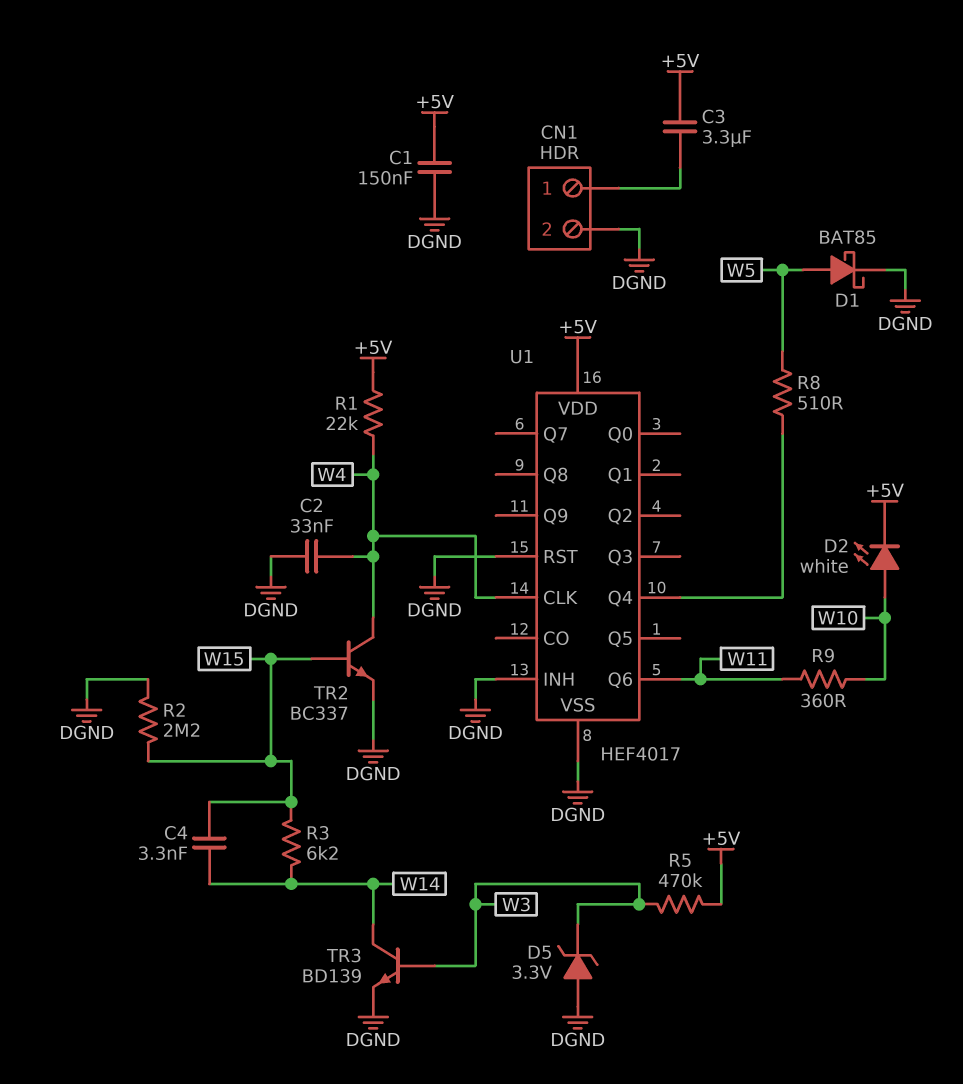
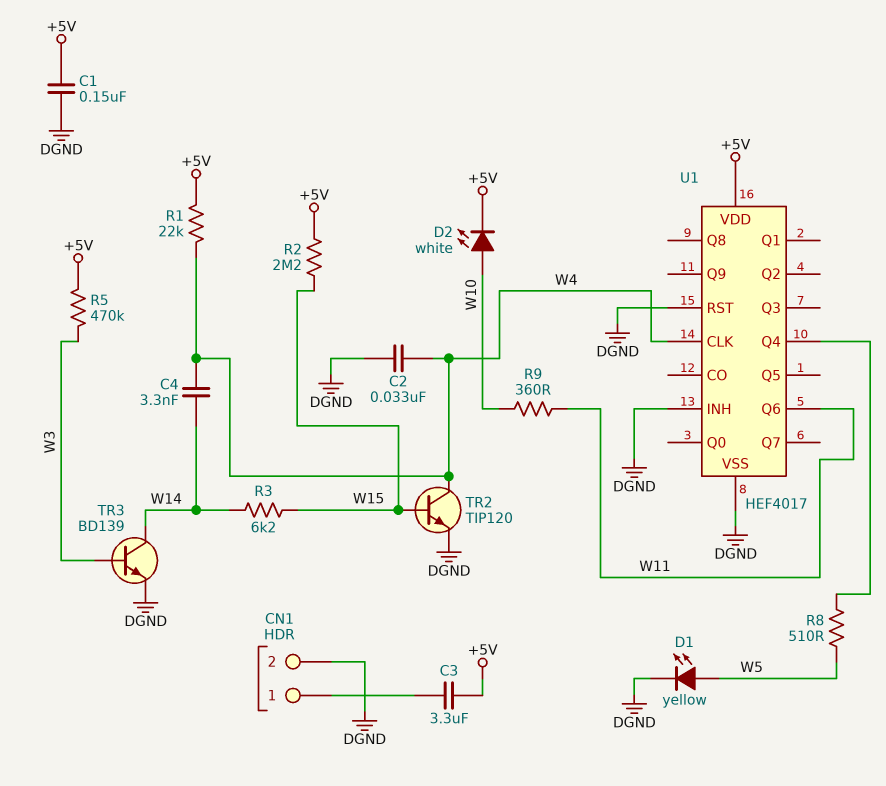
C4: 3.3nF (W14, W15) -> 3.3nF (W4, W14)
D1: schottky BAT85 (A W5, K DGND) -> LED yellow (A W5, K DGND)
D5: zener 3.3V (A DGND, K W3) -> none
R2: 2.2M (DGND, W15) -> 2.2M (+5V, W15)
TR2: NPN BC337 (B W15, C W4, E DGND) -> NPN TIP120 (B W15, C W4, E DGND)

